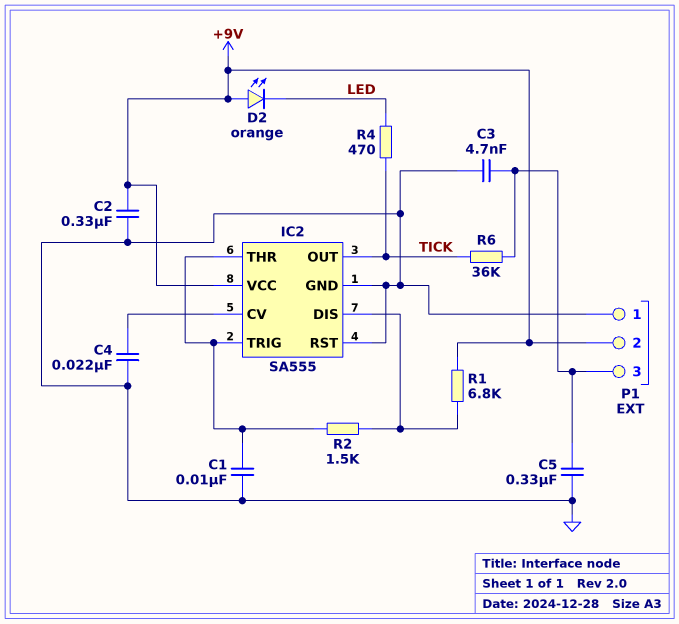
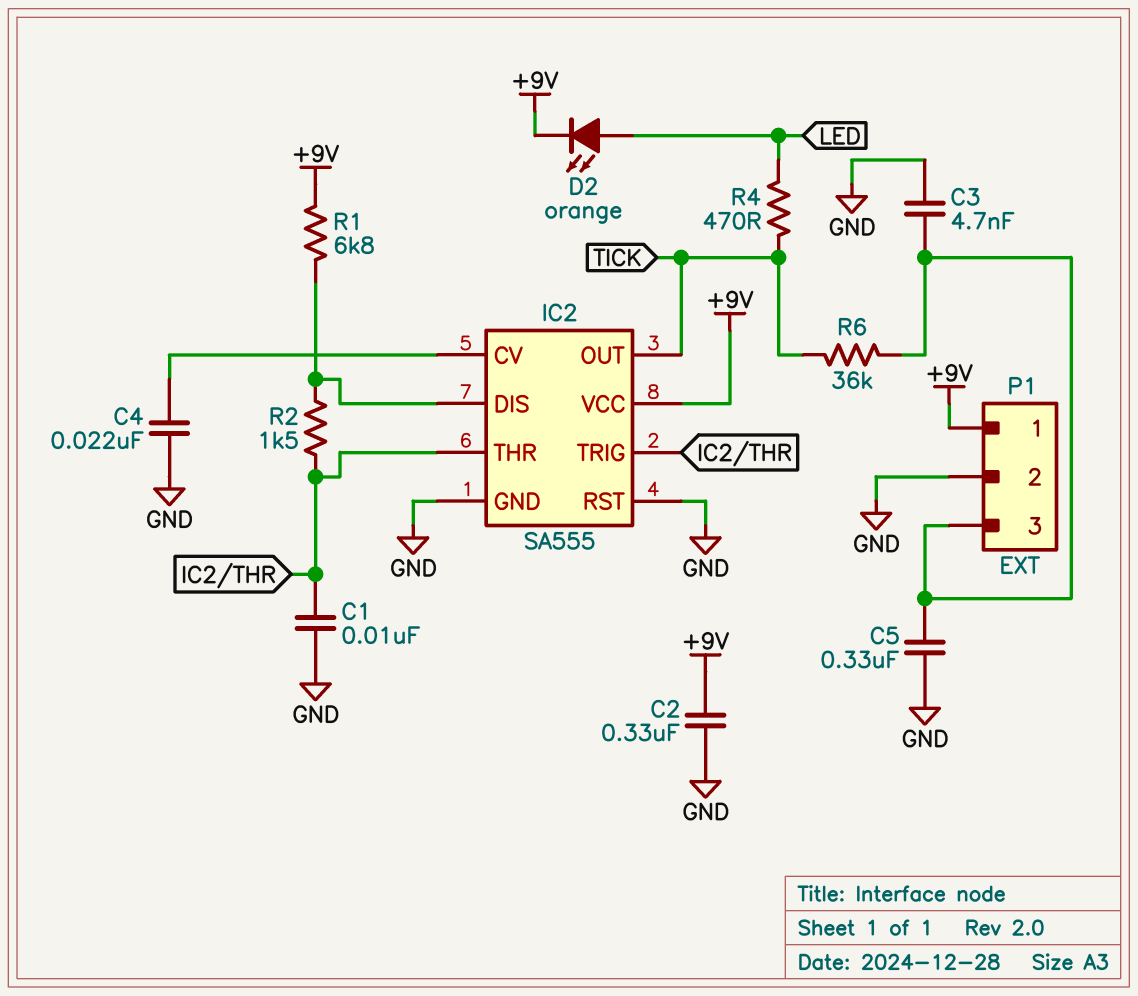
D2: LED orange (A +9V, K LED) -> LED orange (A LED, K +9V)
P1 pin 1: GND -> +9V
P1 pin 2: +9V -> GND

